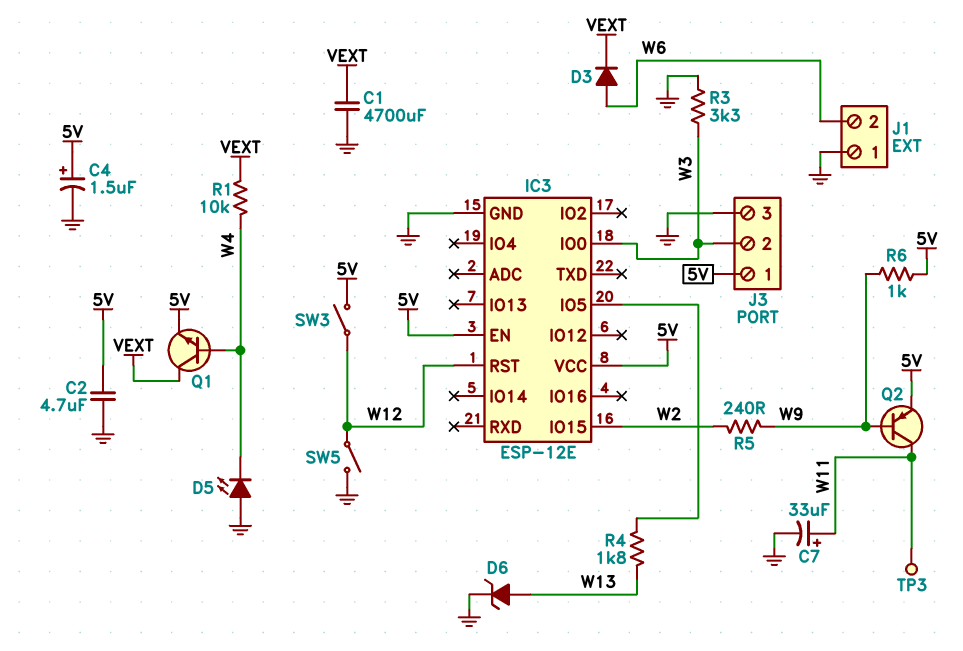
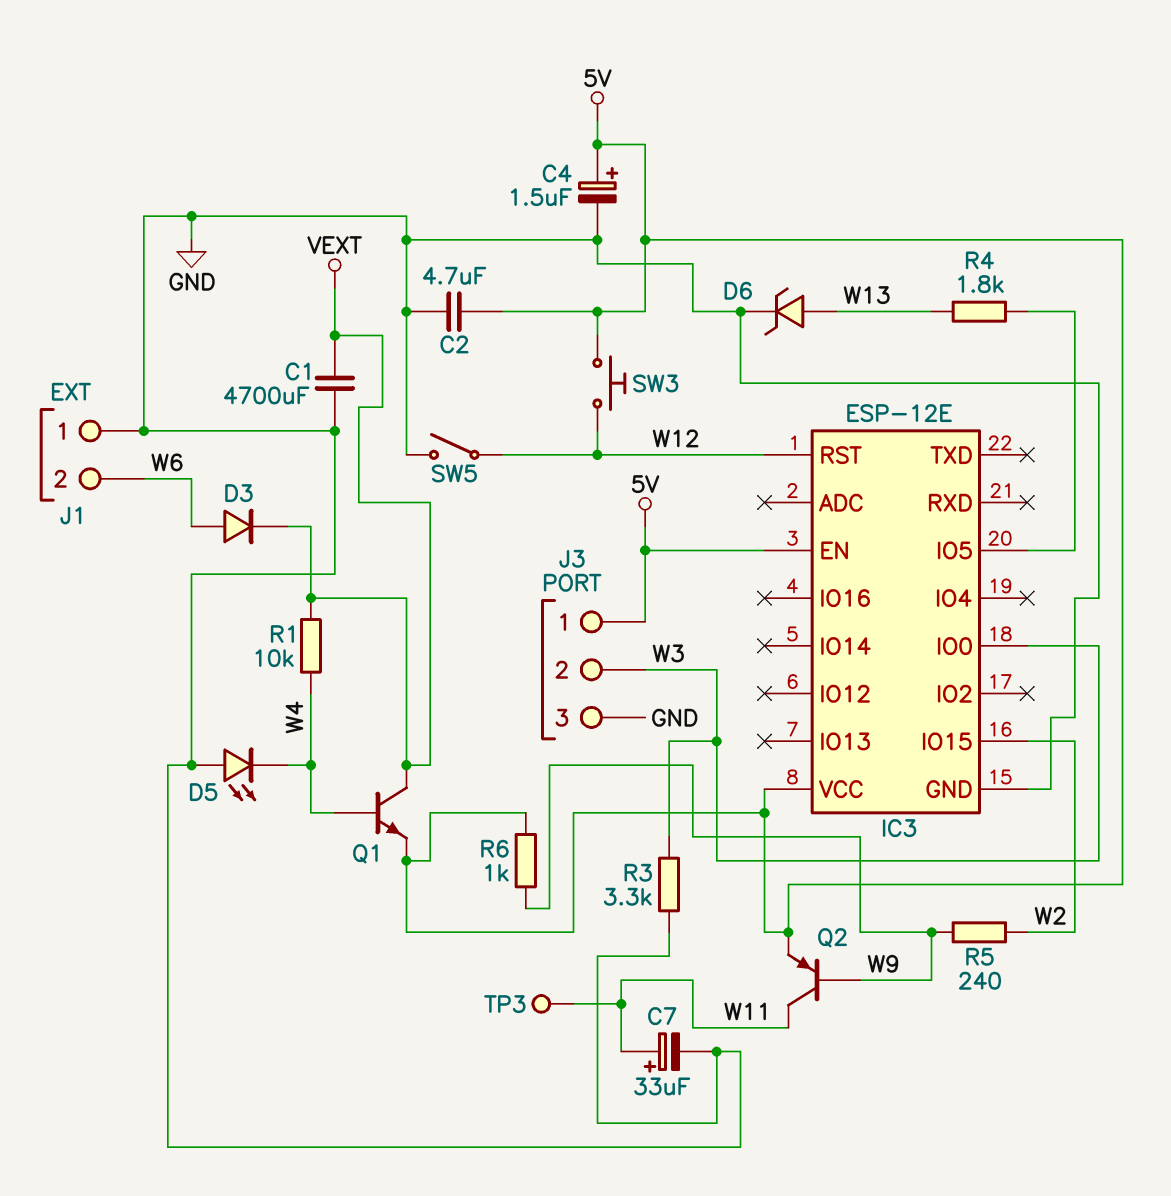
SW3: switch (5V, W12) -> button (5V, W12)

